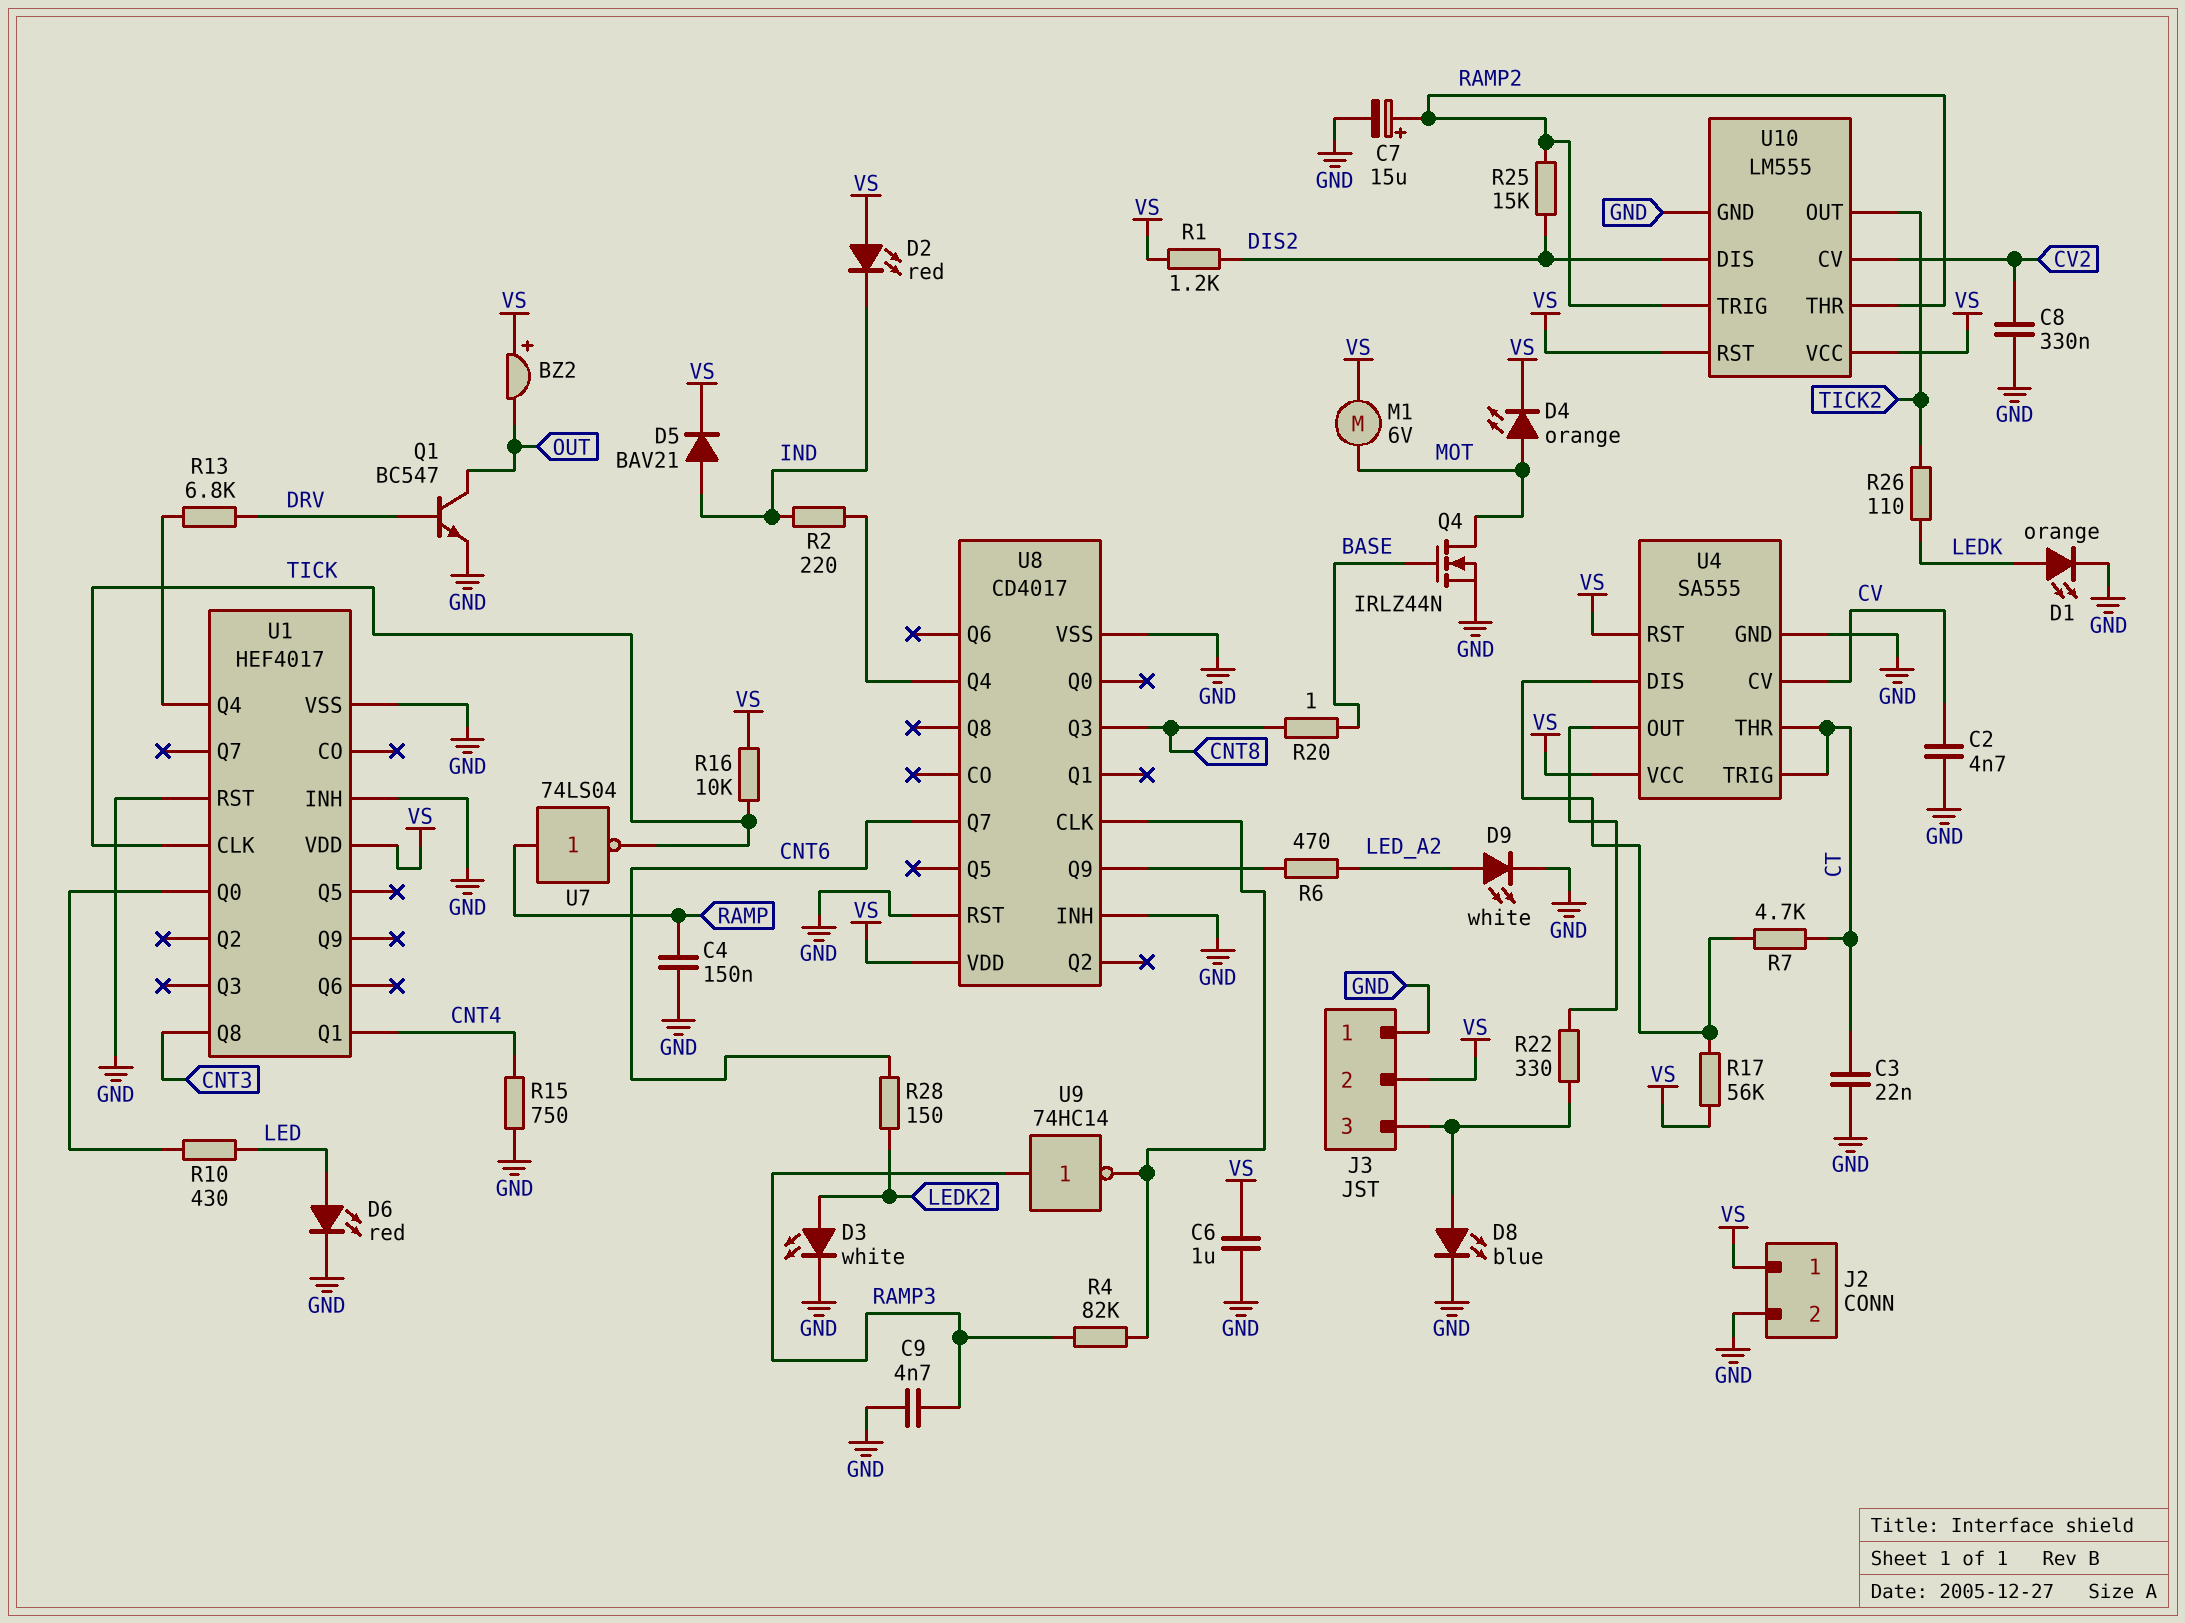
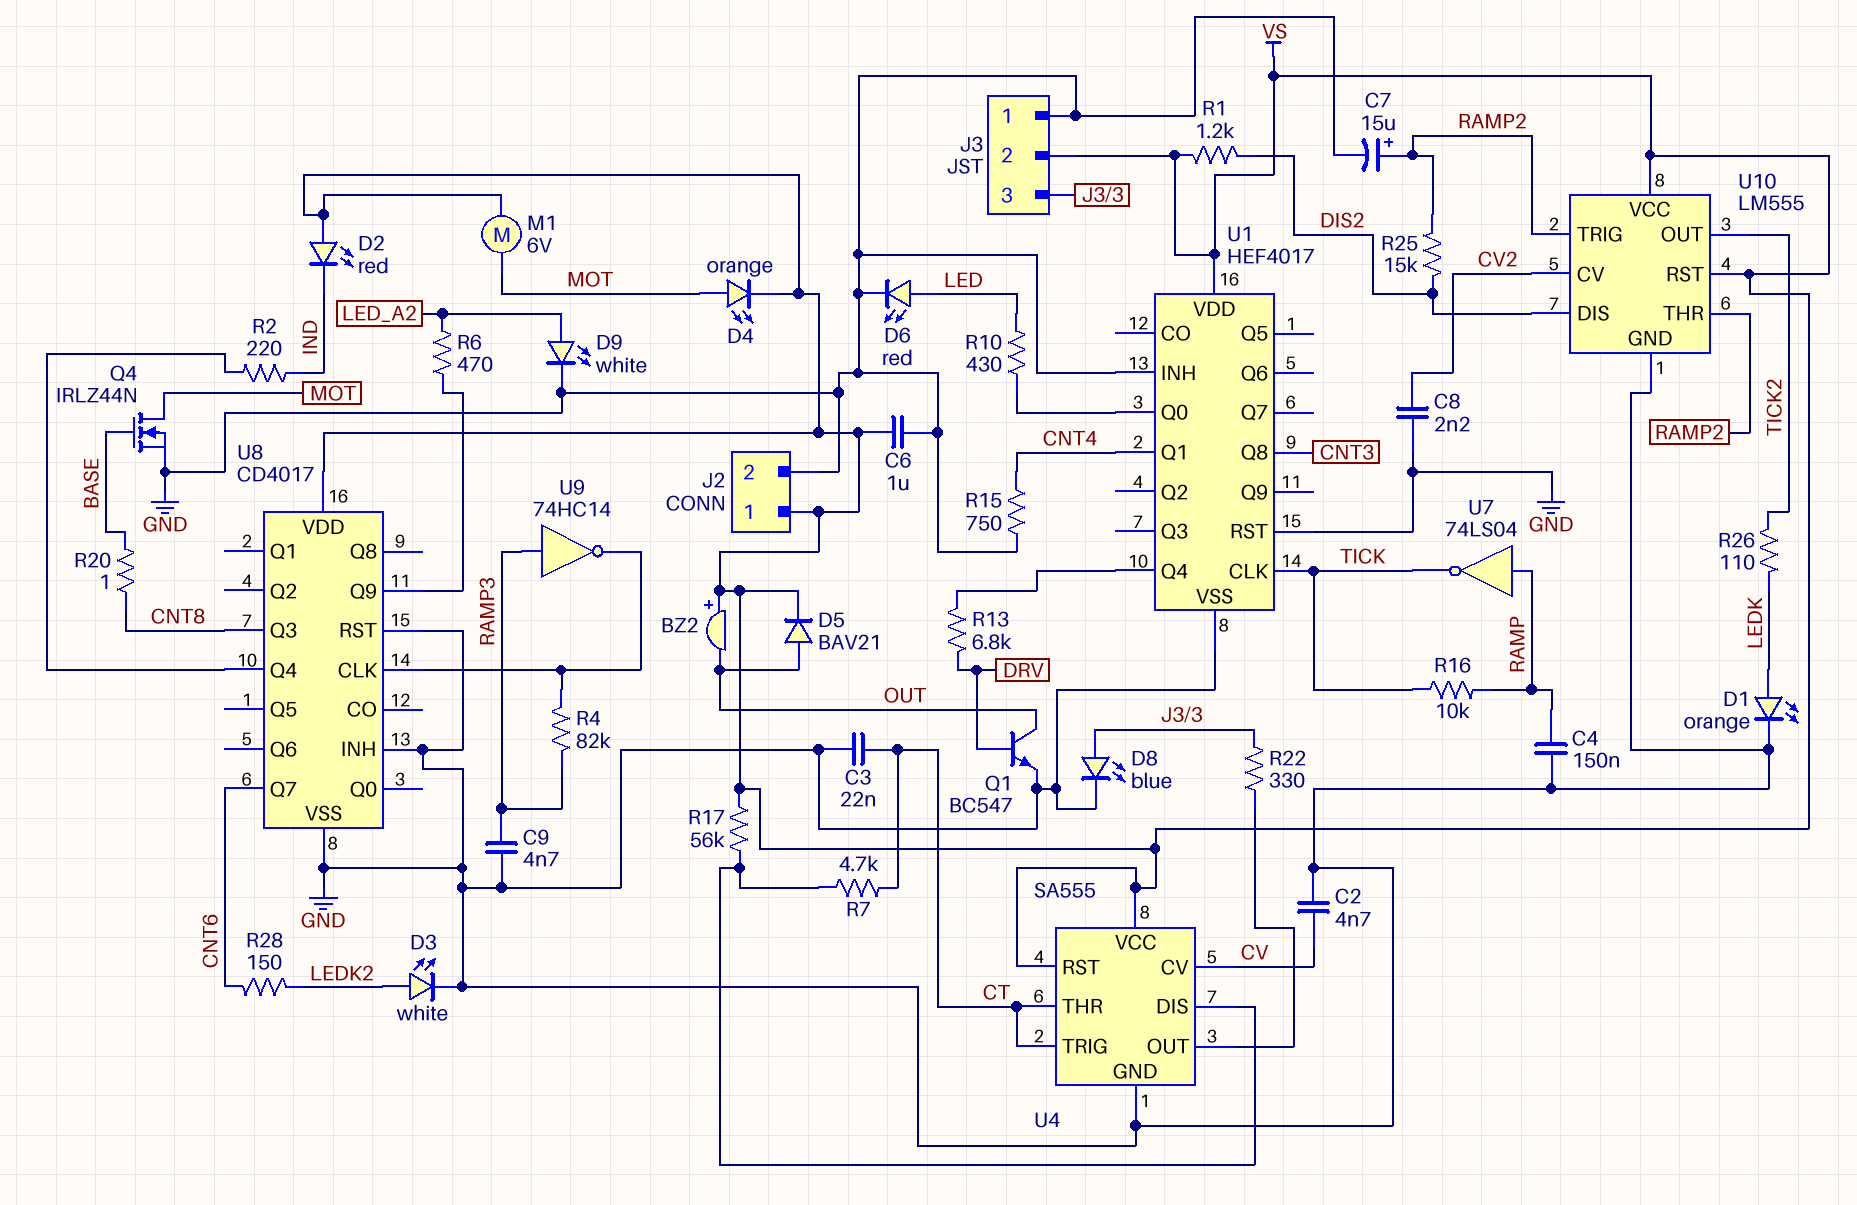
C8: 330nF (CV2, GND) -> 2.2nF (CV2, GND)
D5: diode BAV21 (A IND, K VS) -> diode BAV21 (A OUT, K VS)
R16: 10k (TICK, VS) -> 10k (RAMP, TICK)

